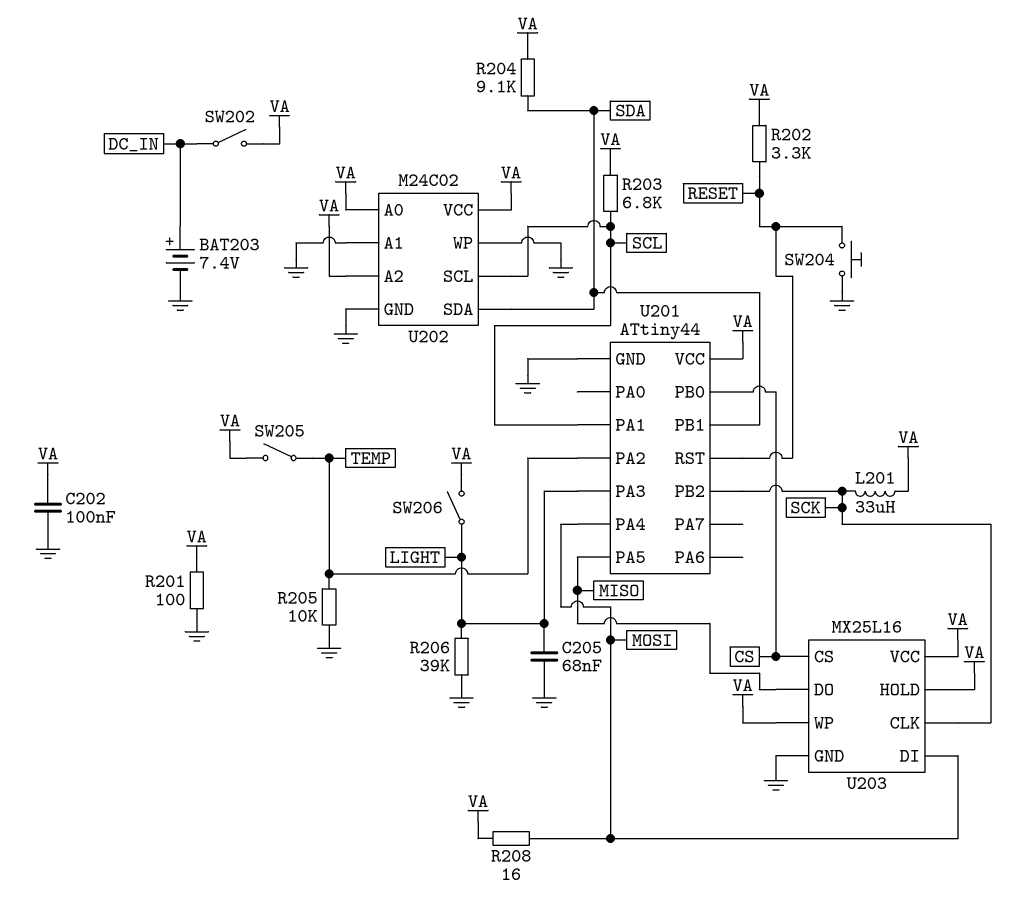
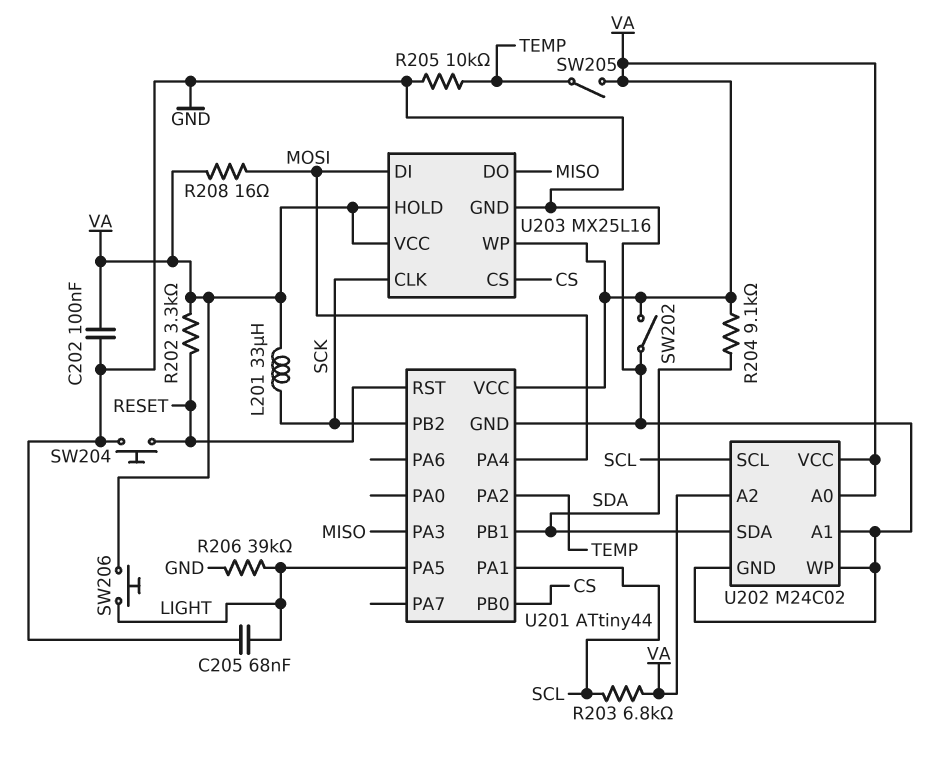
BAT203: 7.4V (plus DC_IN, minus GND) -> none
R201: 100 (GND, VA) -> none
SW202: switch (DC_IN, VA) -> switch (GND, VA)
SW206: switch (LIGHT, VA) -> button (LIGHT, VA)
U201 pin PA3: LIGHT -> MISO
U201 pin PA5: MISO -> LIGHT

